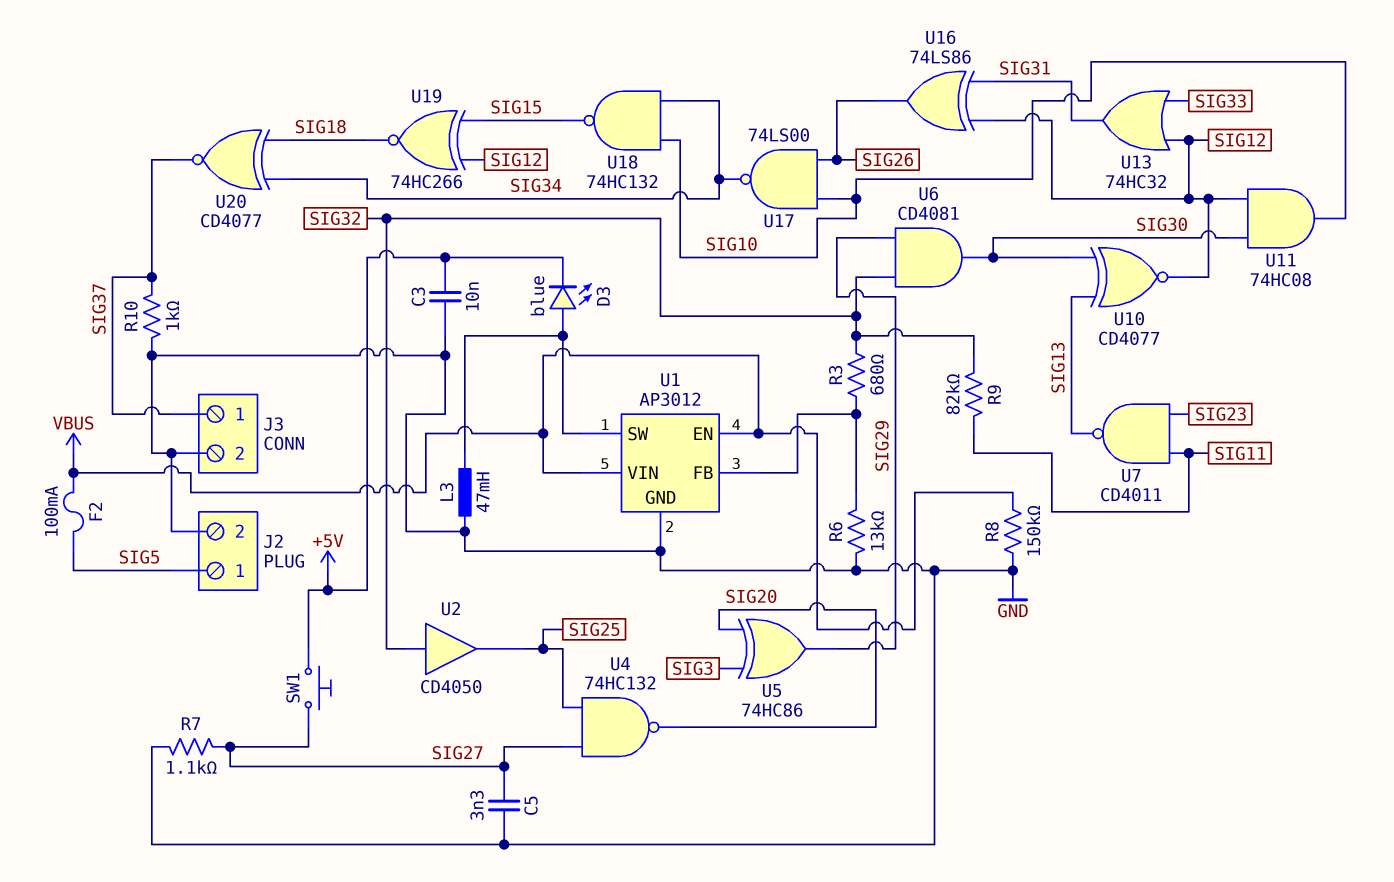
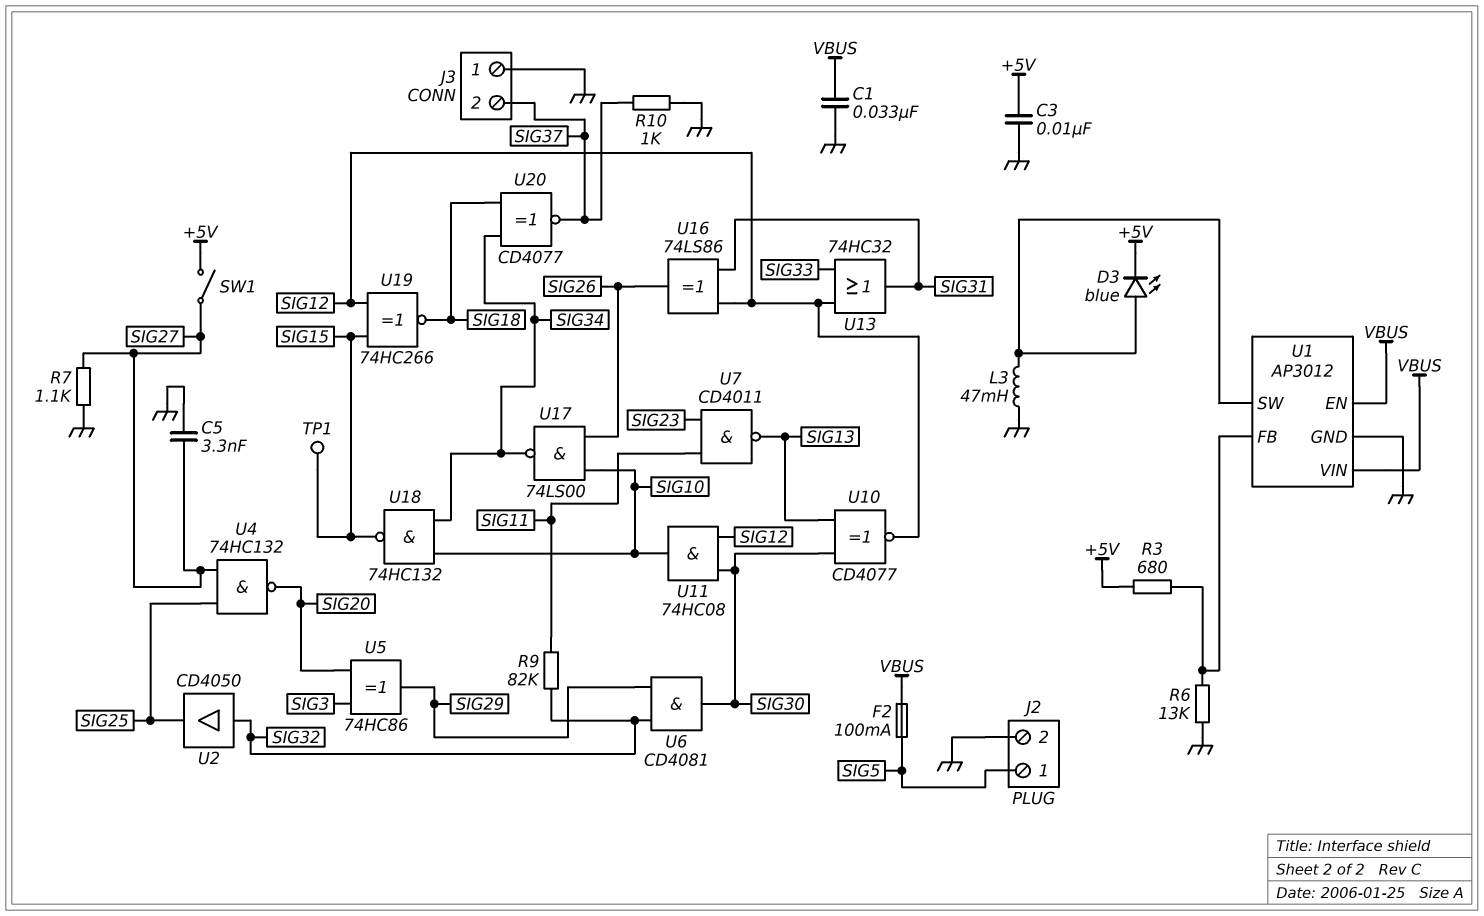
C1: none -> 33nF (GND, VBUS)
J3 pin 1: SIG37 -> GND
J3 pin 2: GND -> SIG37
R3: 680 (SIG32, U1/FB) -> 680 (+5V, U1/FB)
R8: 150k (GND, VBUS) -> none
SW1: button (+5V, SIG27) -> switch (+5V, SIG27)
TP1: none -> test point (SIG15)

